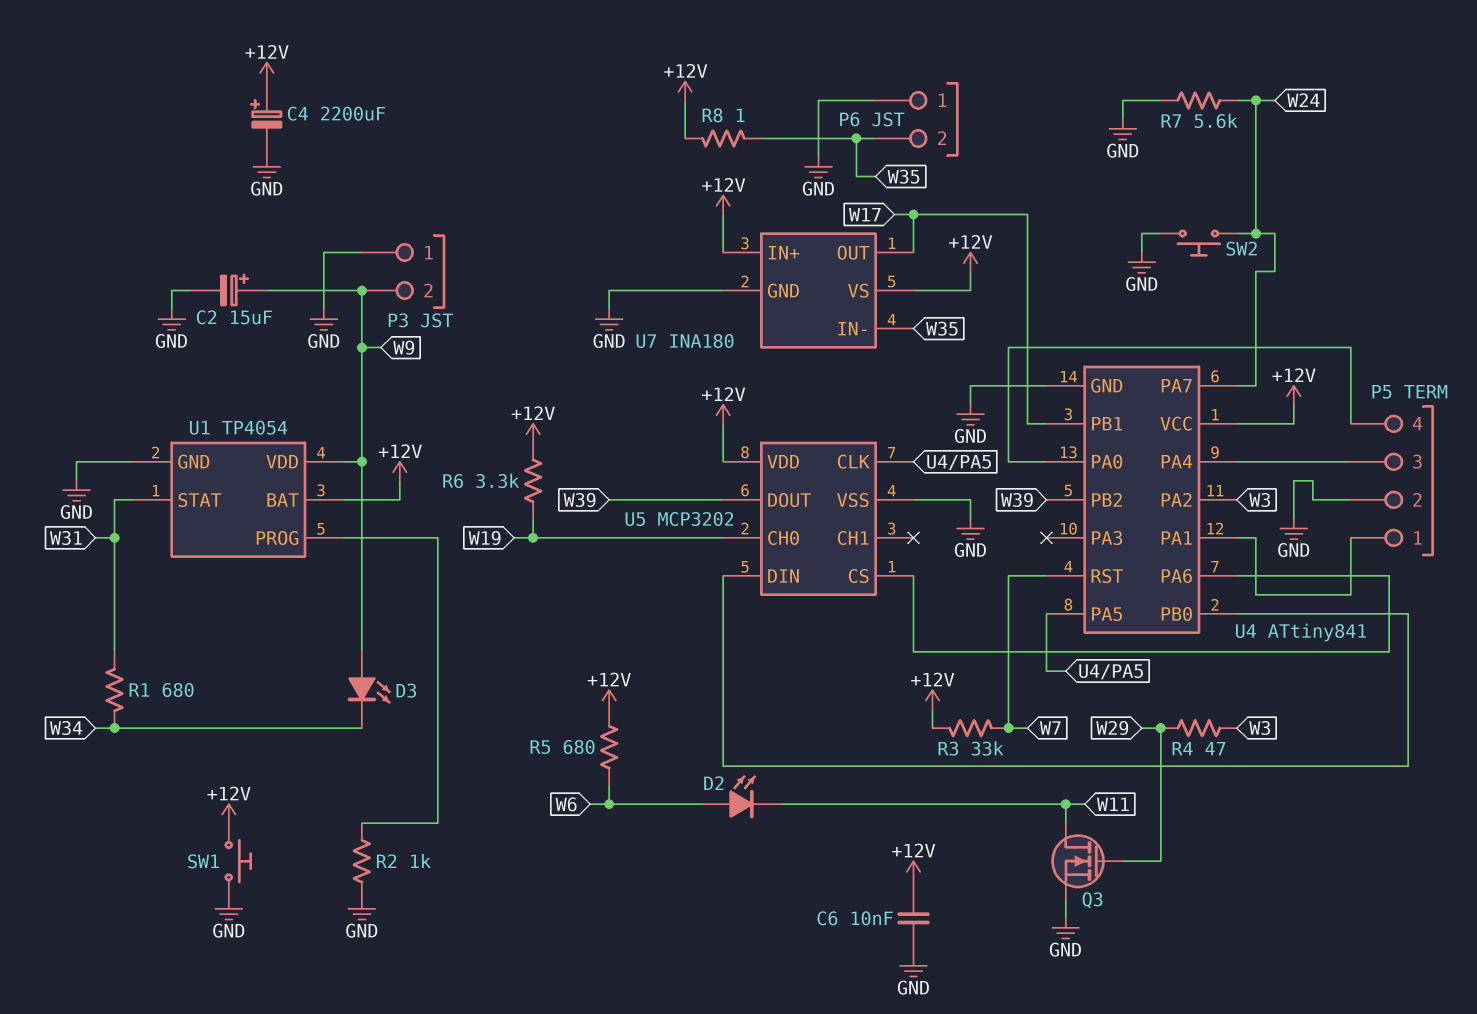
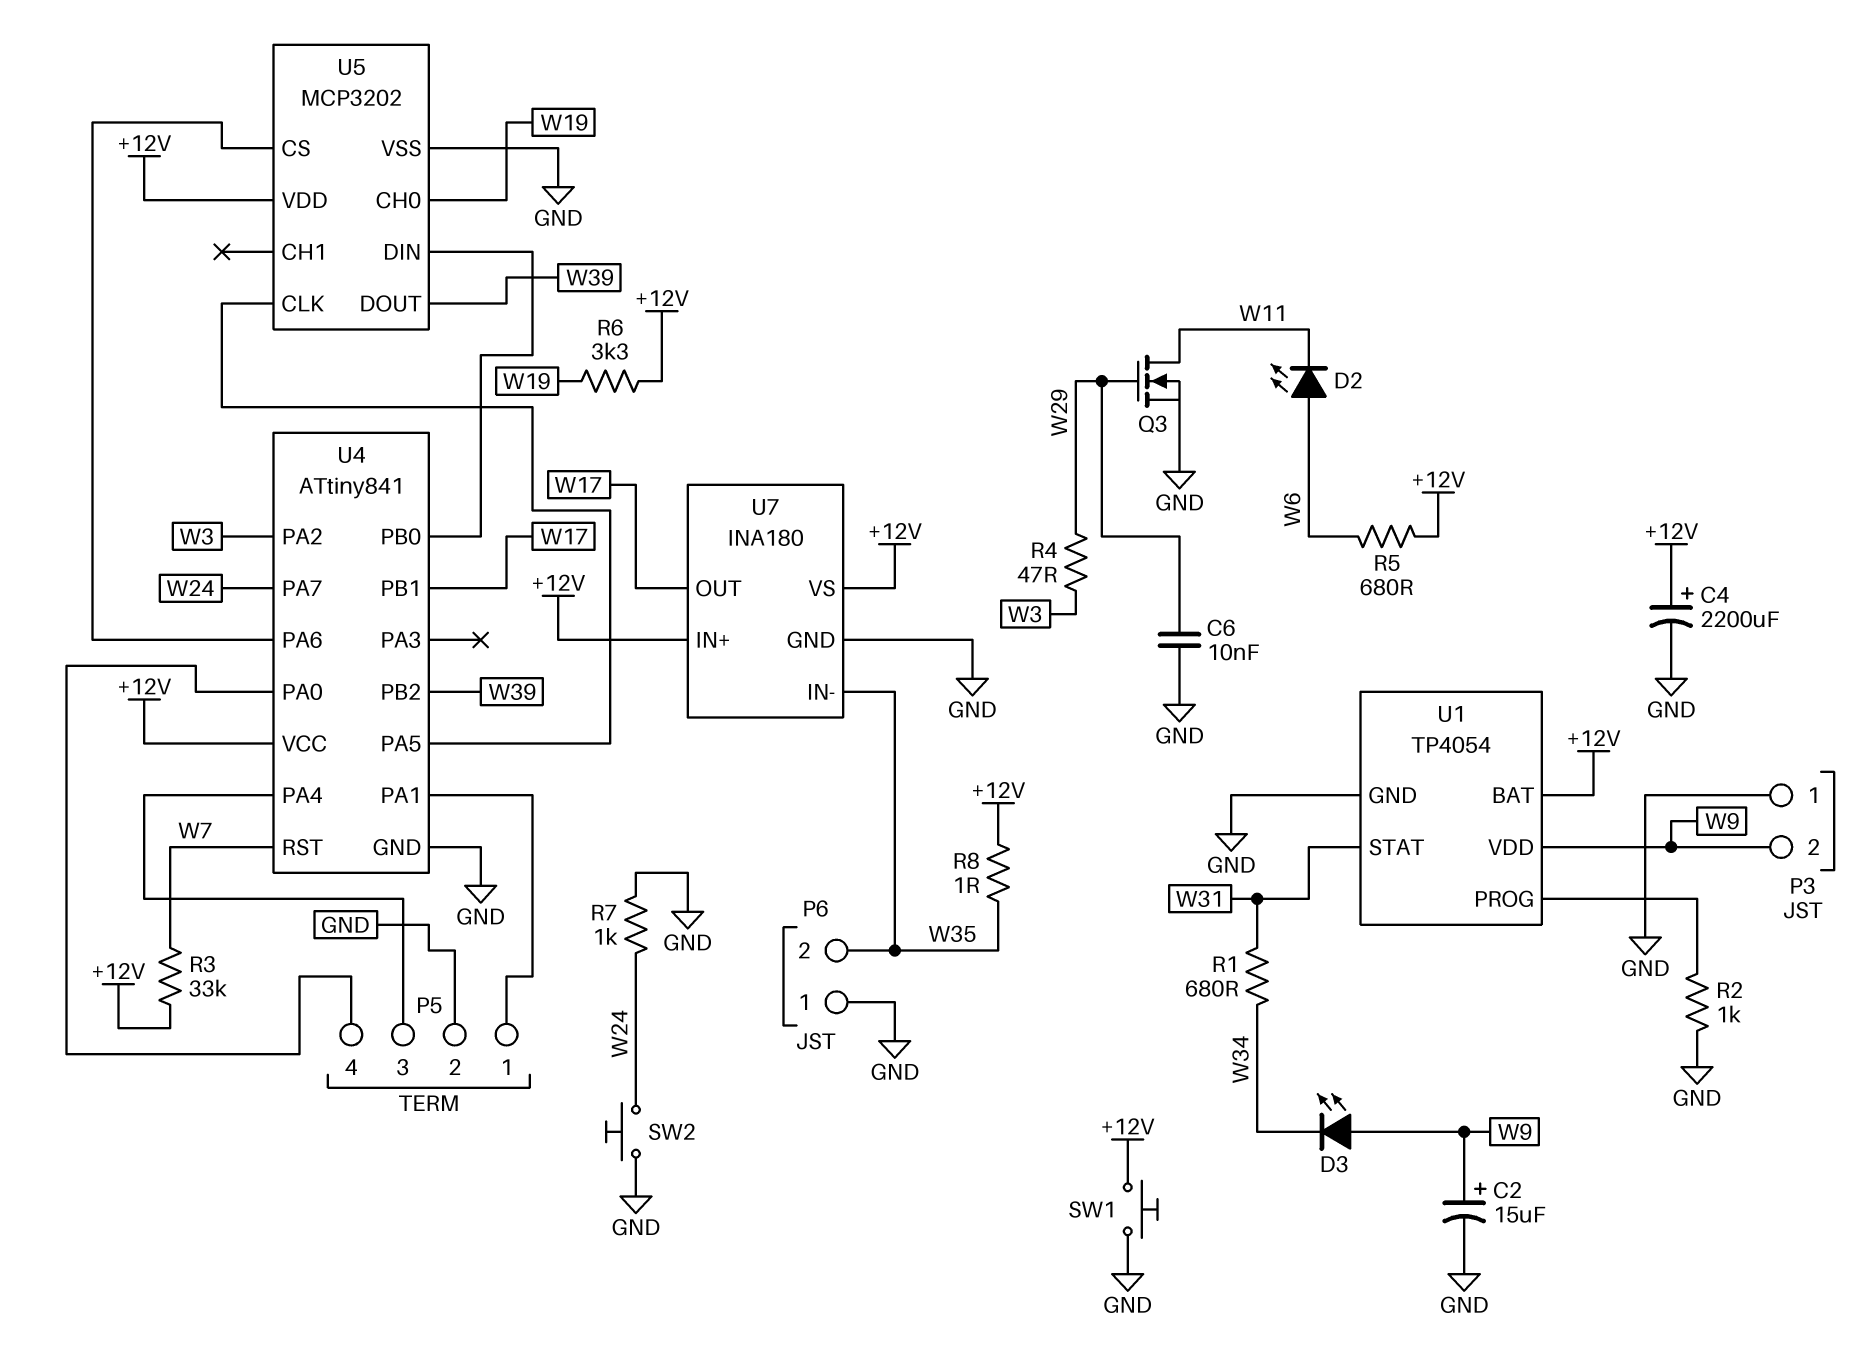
C6: 10nF (+12V, GND) -> 10nF (GND, W29)
R7: 5.6k (GND, W24) -> 1k (GND, W24)

